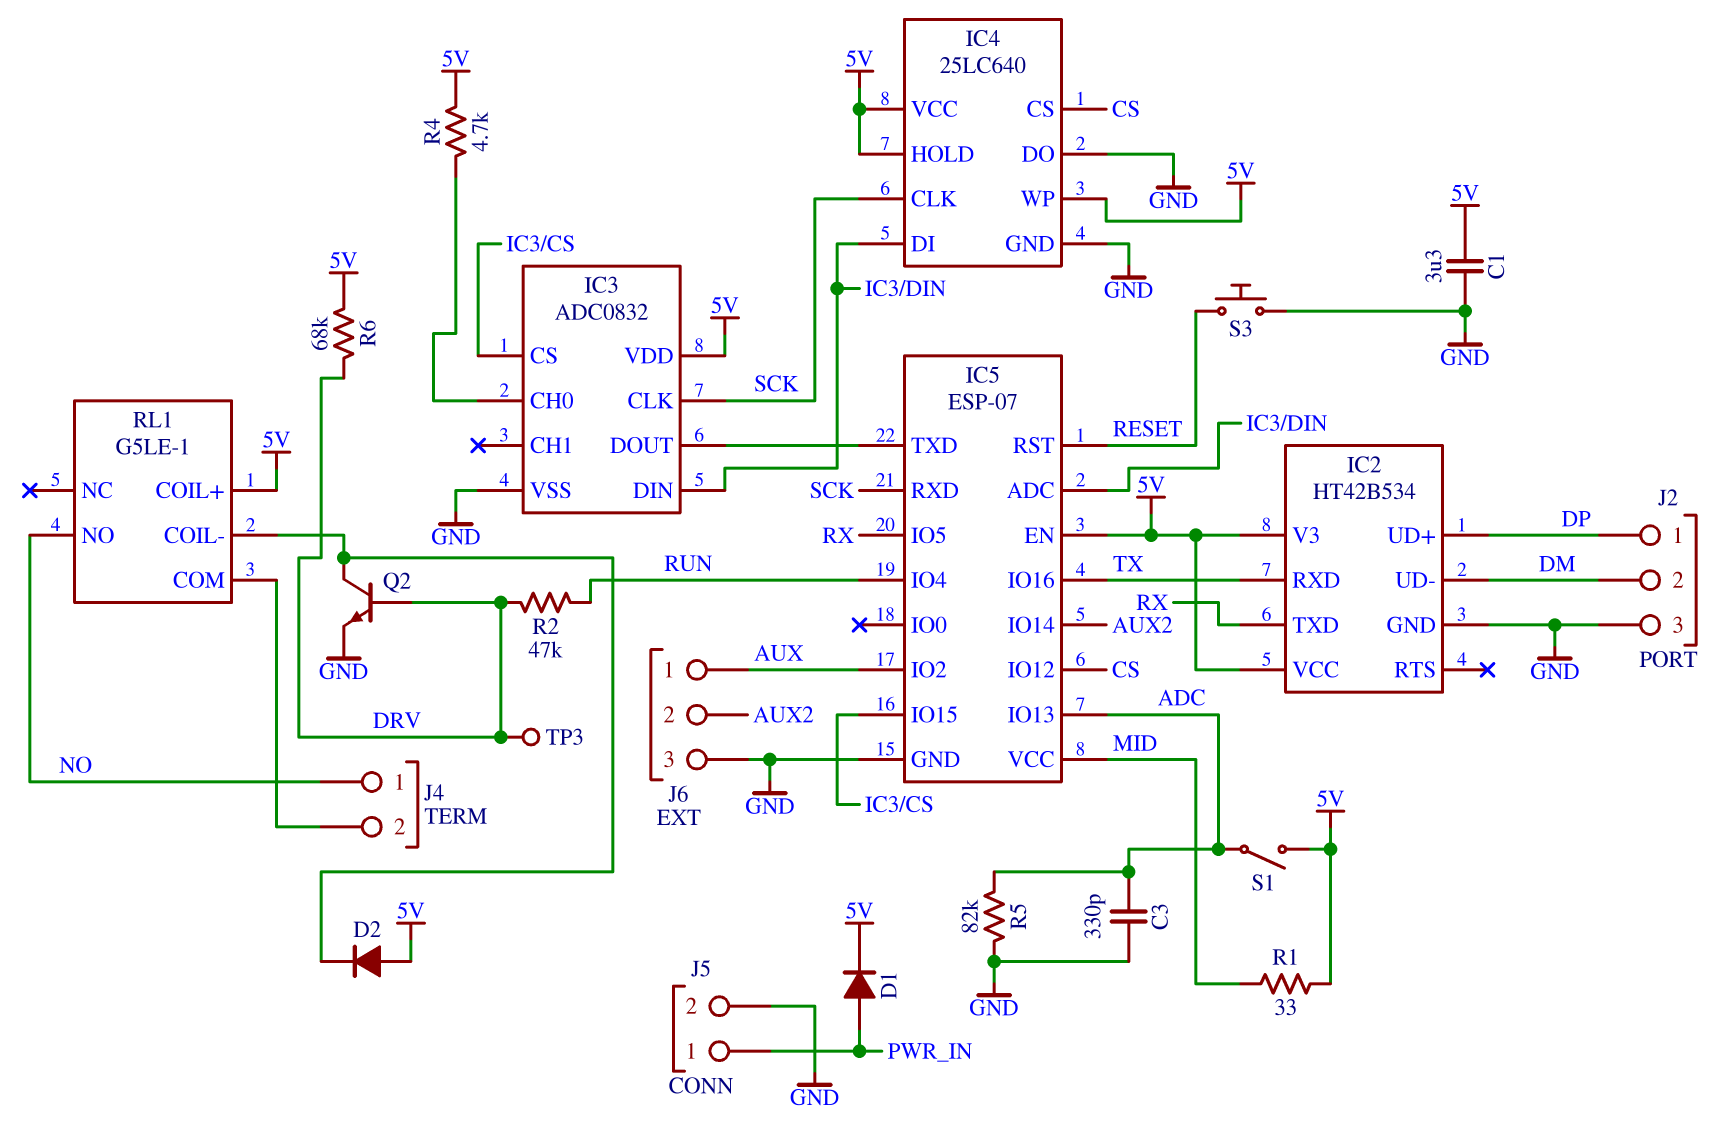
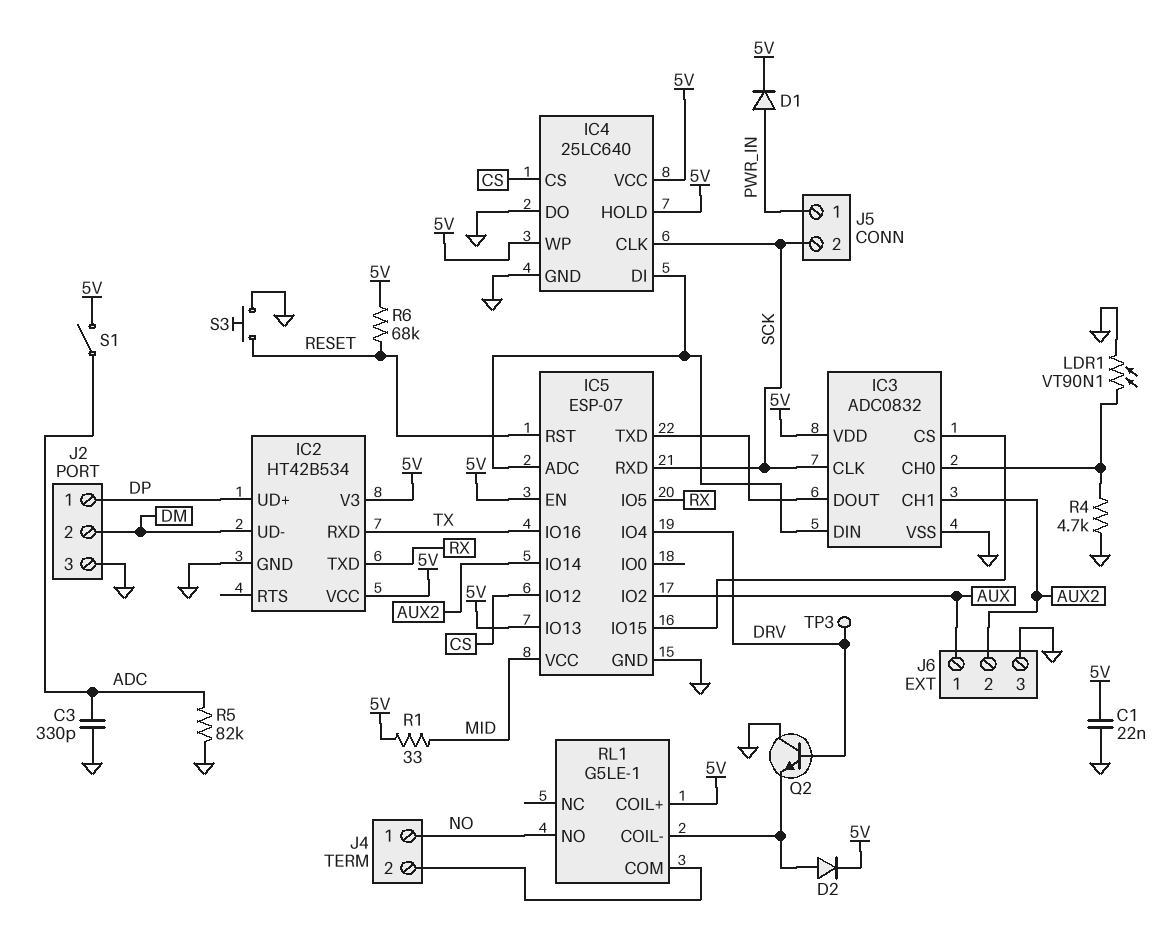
C1: 3.3uF (5V, GND) -> 22nF (5V, GND)
D2: diode (A 5V, K RL1/COIL-) -> diode (A RL1/COIL-, K 5V)
IC3 pin CH1: none -> AUX2
IC5 pin IO4: RUN -> DRV
IC5 pin IO13: ADC -> 5V
J5 pin 2: GND -> SCK
LDR1: none -> VT90N1 (GND, IC3/CH0)
Q2: NPN (B DRV, C RL1/COIL-, E GND) -> NPN (B DRV, C GND, E RL1/COIL-)
R2: 47k (DRV, RUN) -> none
R4: 4.7k (5V, IC3/CH0) -> 4.7k (GND, IC3/CH0)
R6: 68k (5V, DRV) -> 68k (5V, RESET)

